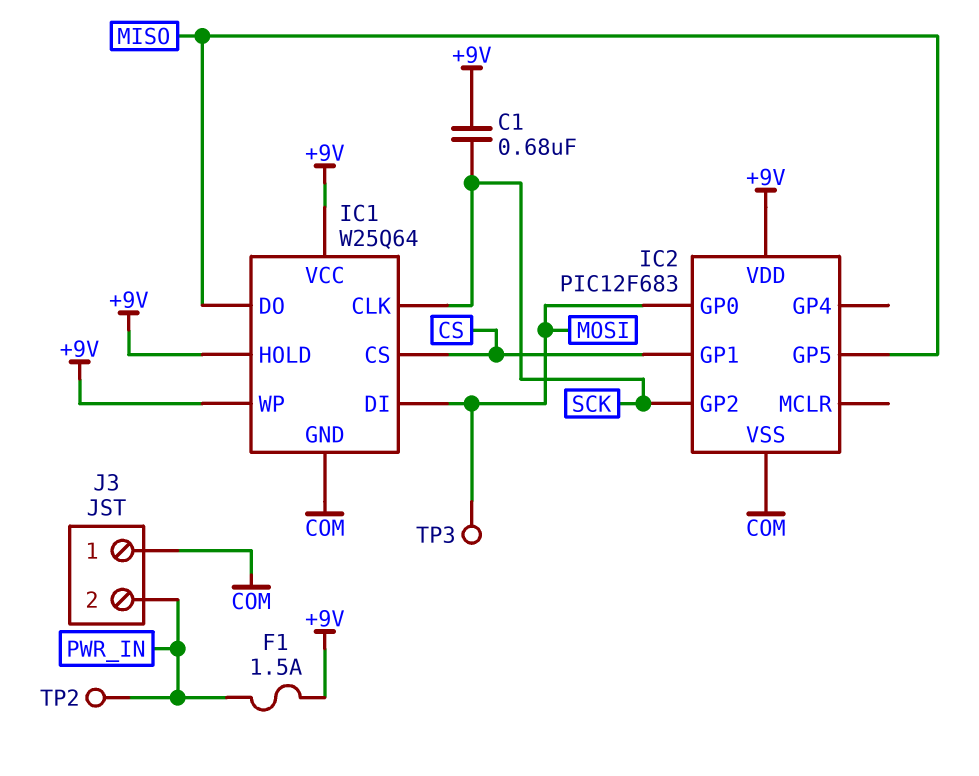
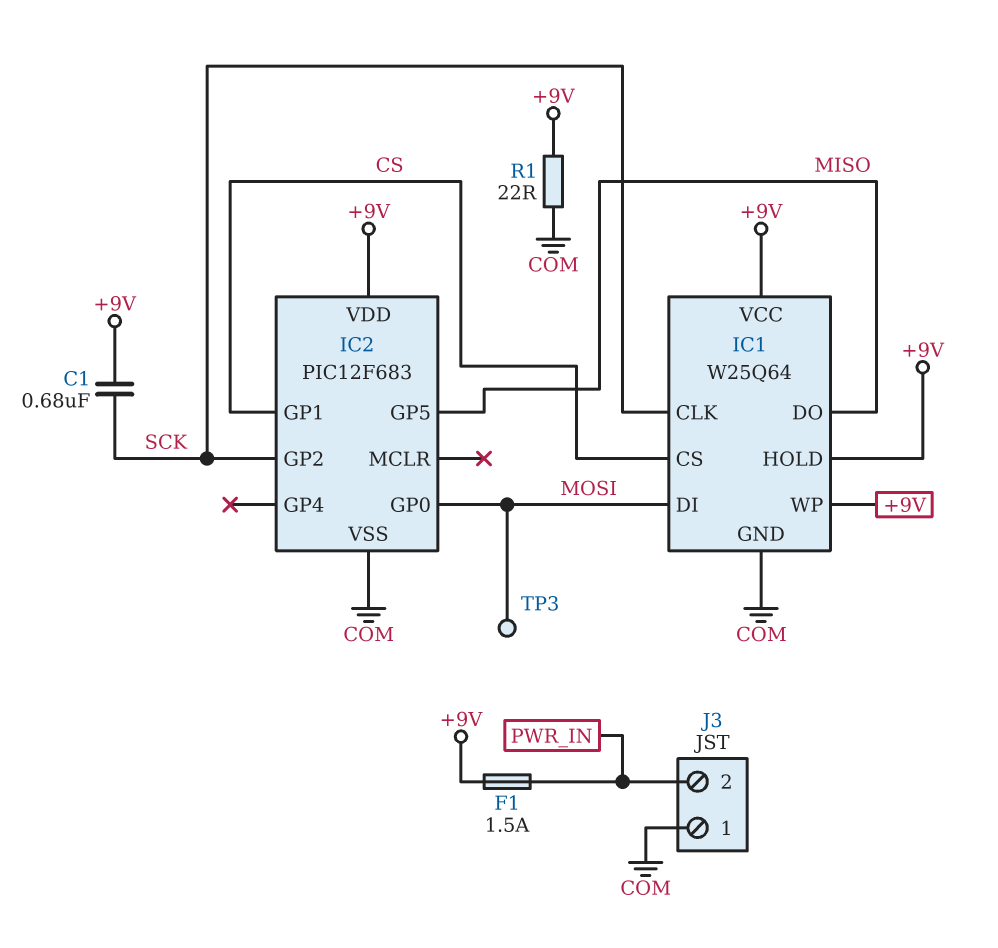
R1: none -> 22 (+9V, COM)
TP2: test point (PWR_IN) -> none

